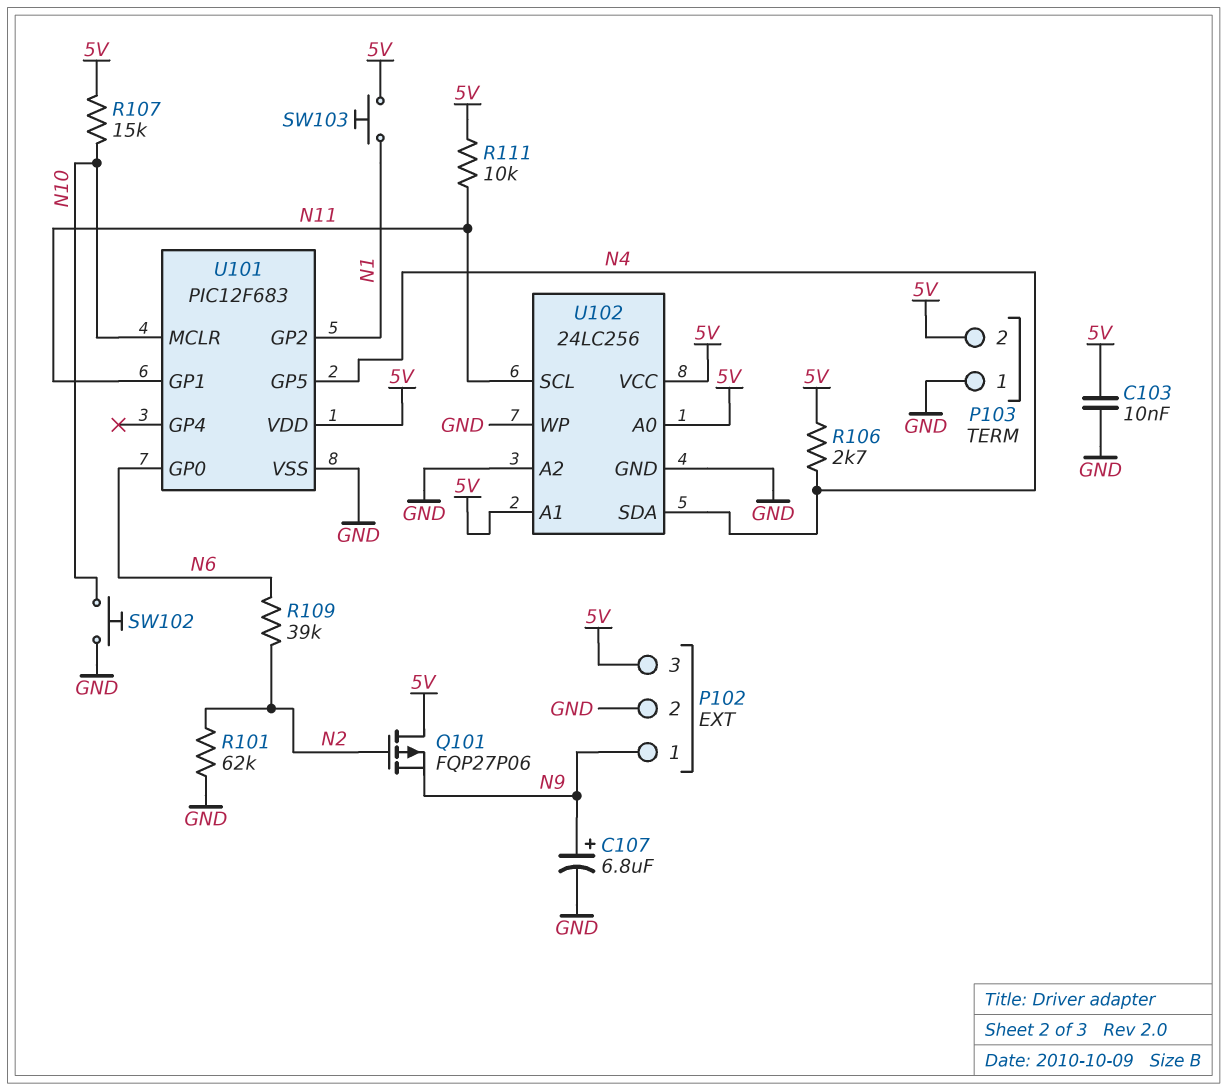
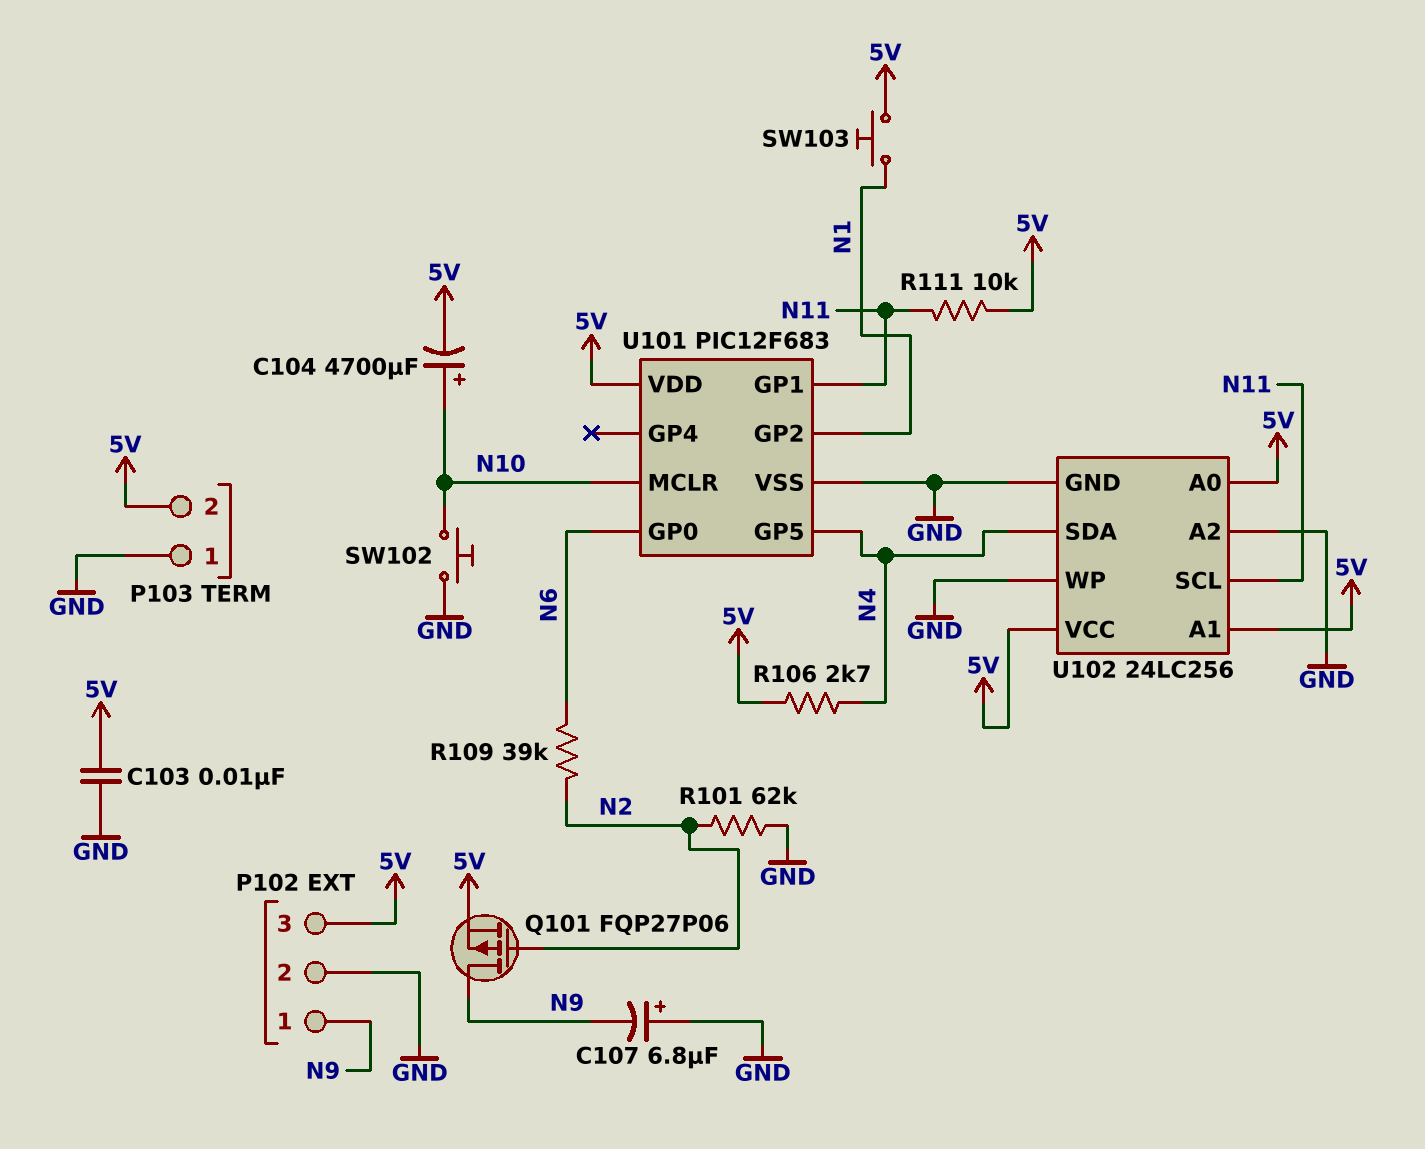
C104: none -> 4700uF (plus N10, minus 5V)
C107: 6.8uF (plus N9, minus GND) -> 6.8uF (plus GND, minus N9)
Q101: PMOS FQP27P06 (G N2, D 5V, S N9) -> PMOS FQP27P06 (G N2, D N9, S 5V)
R107: 15k (5V, N10) -> none

